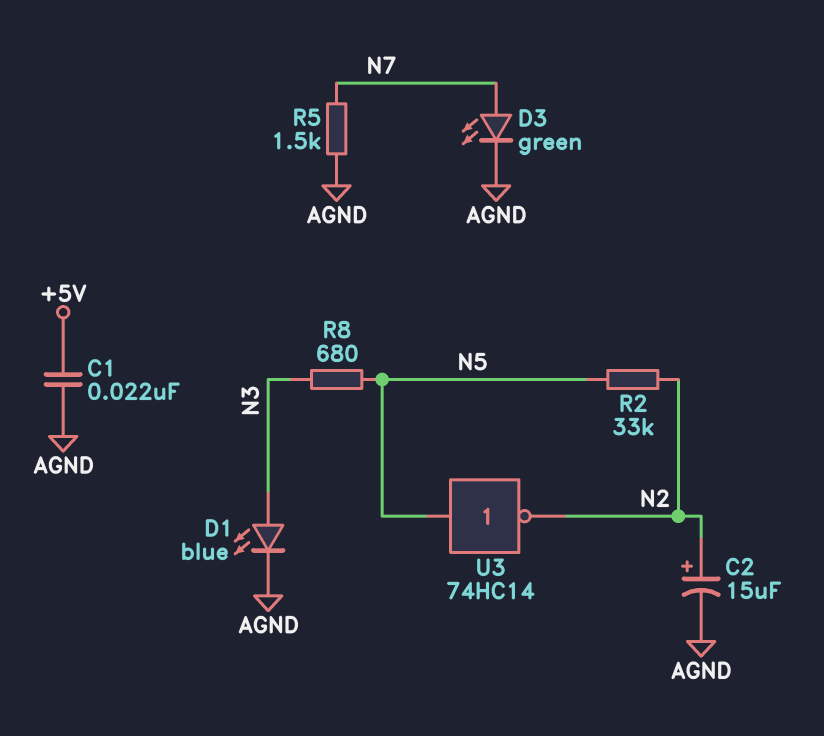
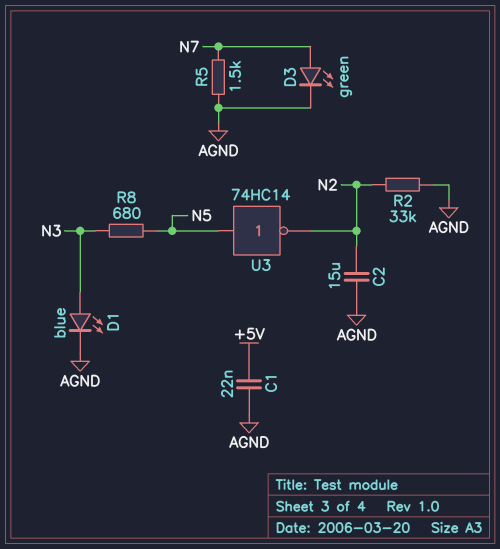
C2: 15uF (plus N2, minus AGND) -> 15uF (AGND, N2)
R2: 33k (N2, N5) -> 33k (AGND, N2)

